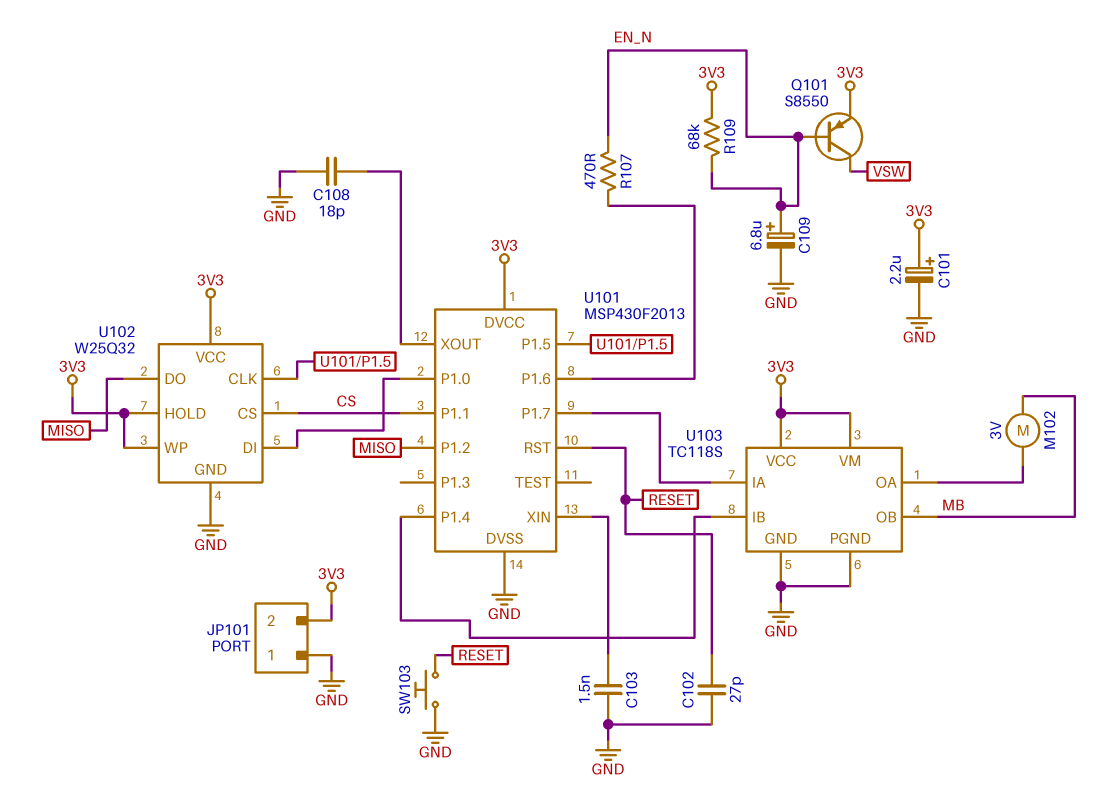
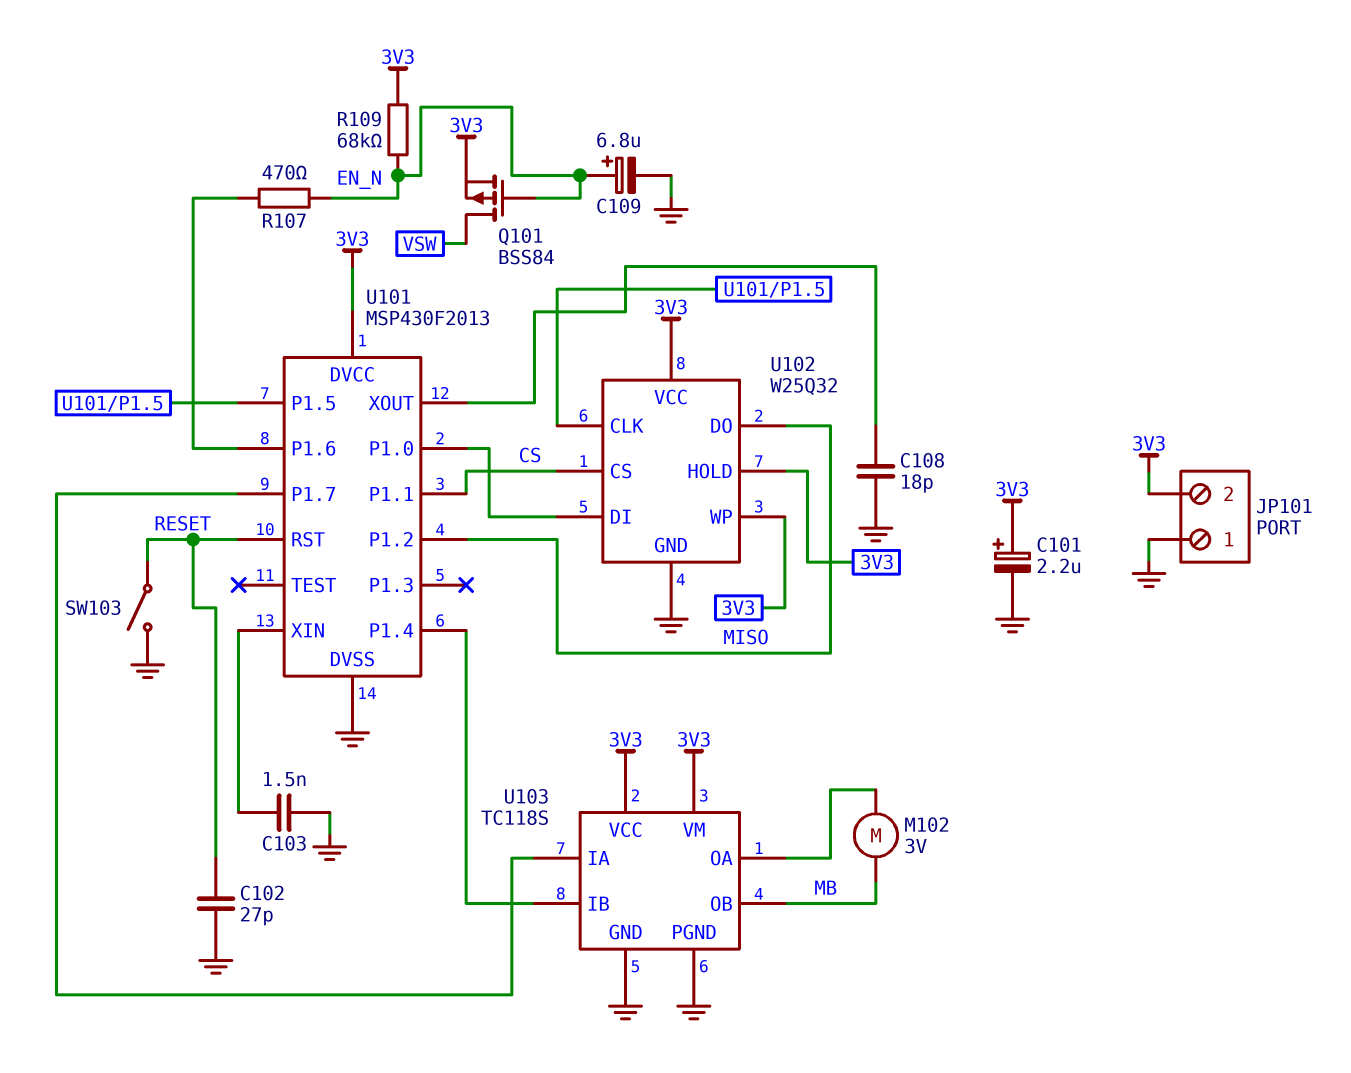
Q101: PNP S8550 (B EN_N, C VSW, E 3V3) -> PMOS BSS84 (G EN_N, D VSW, S 3V3)
SW103: button (GND, RESET) -> switch (GND, RESET)

